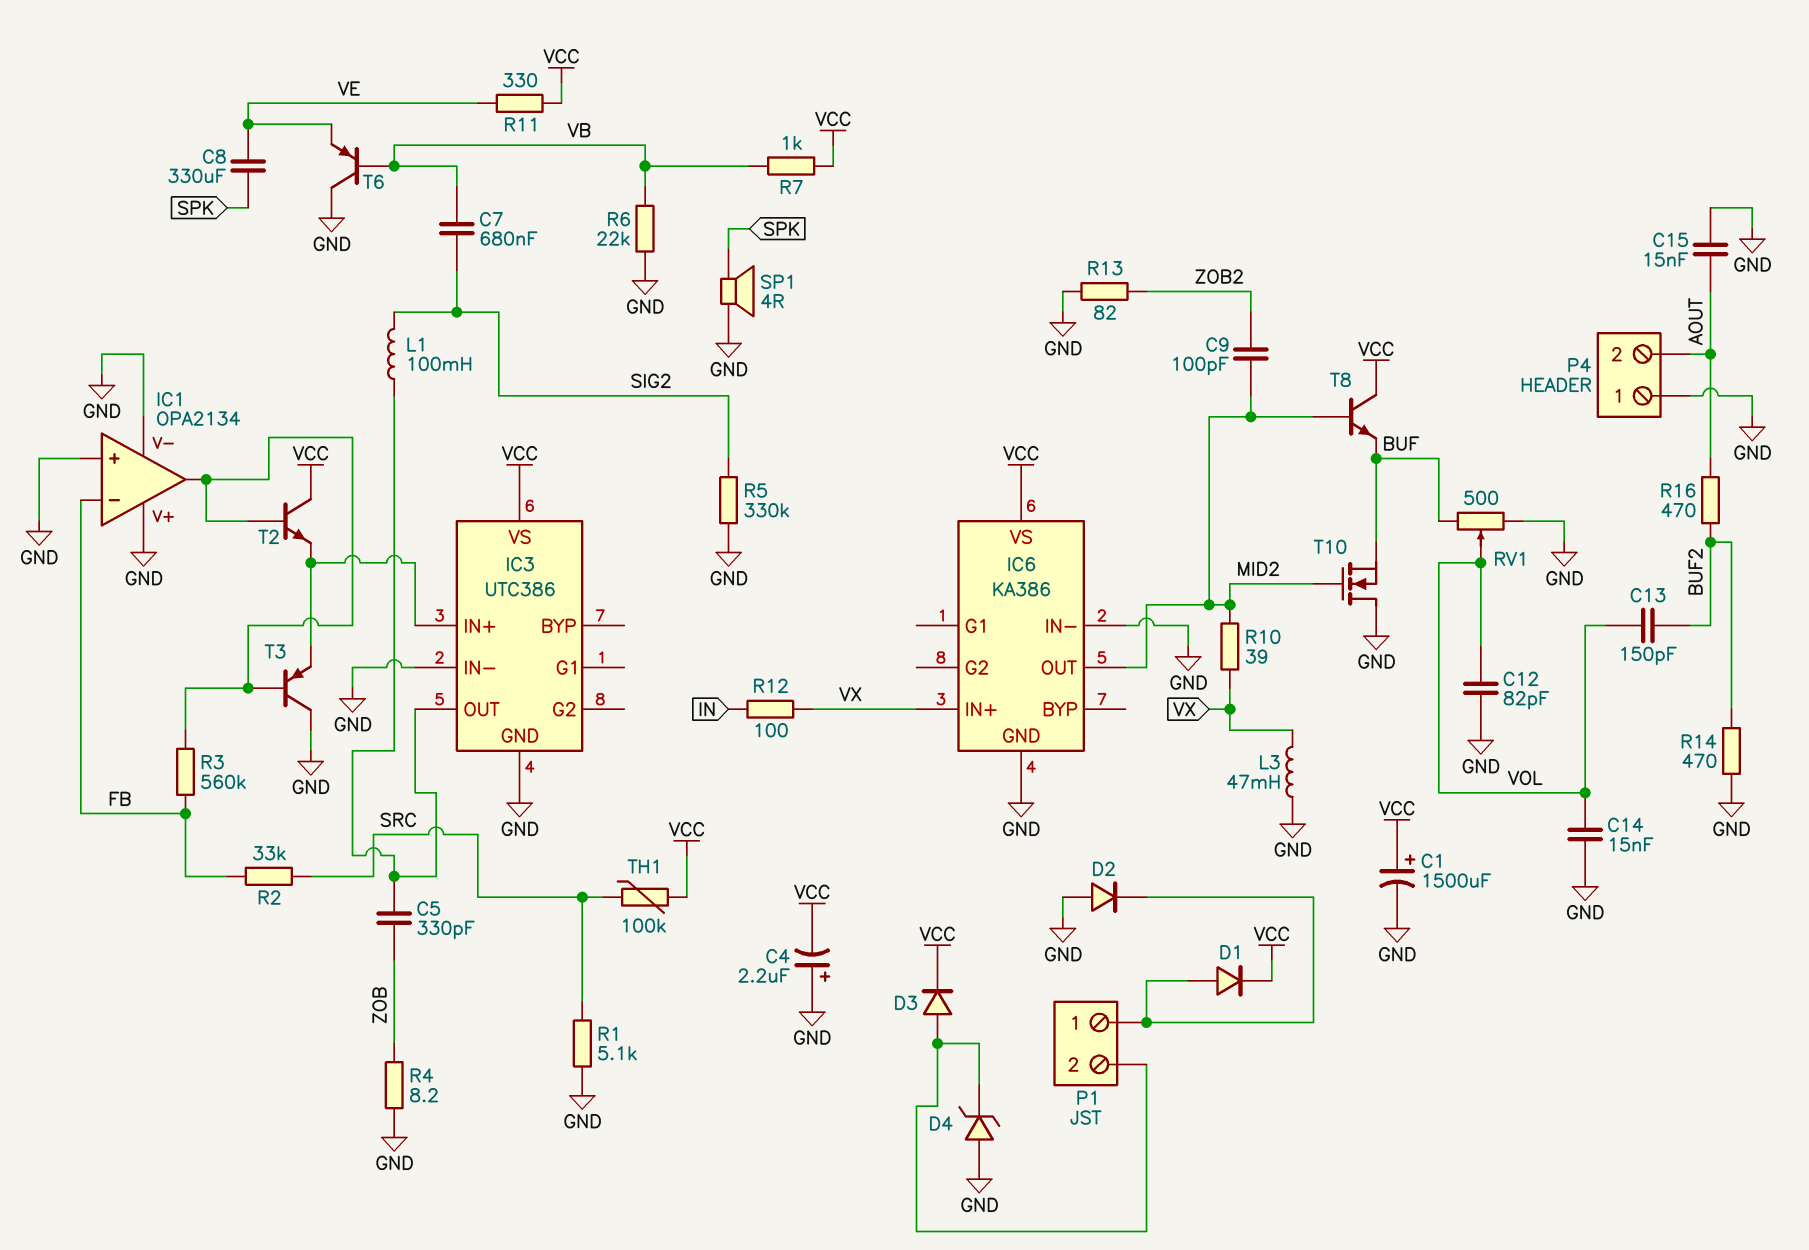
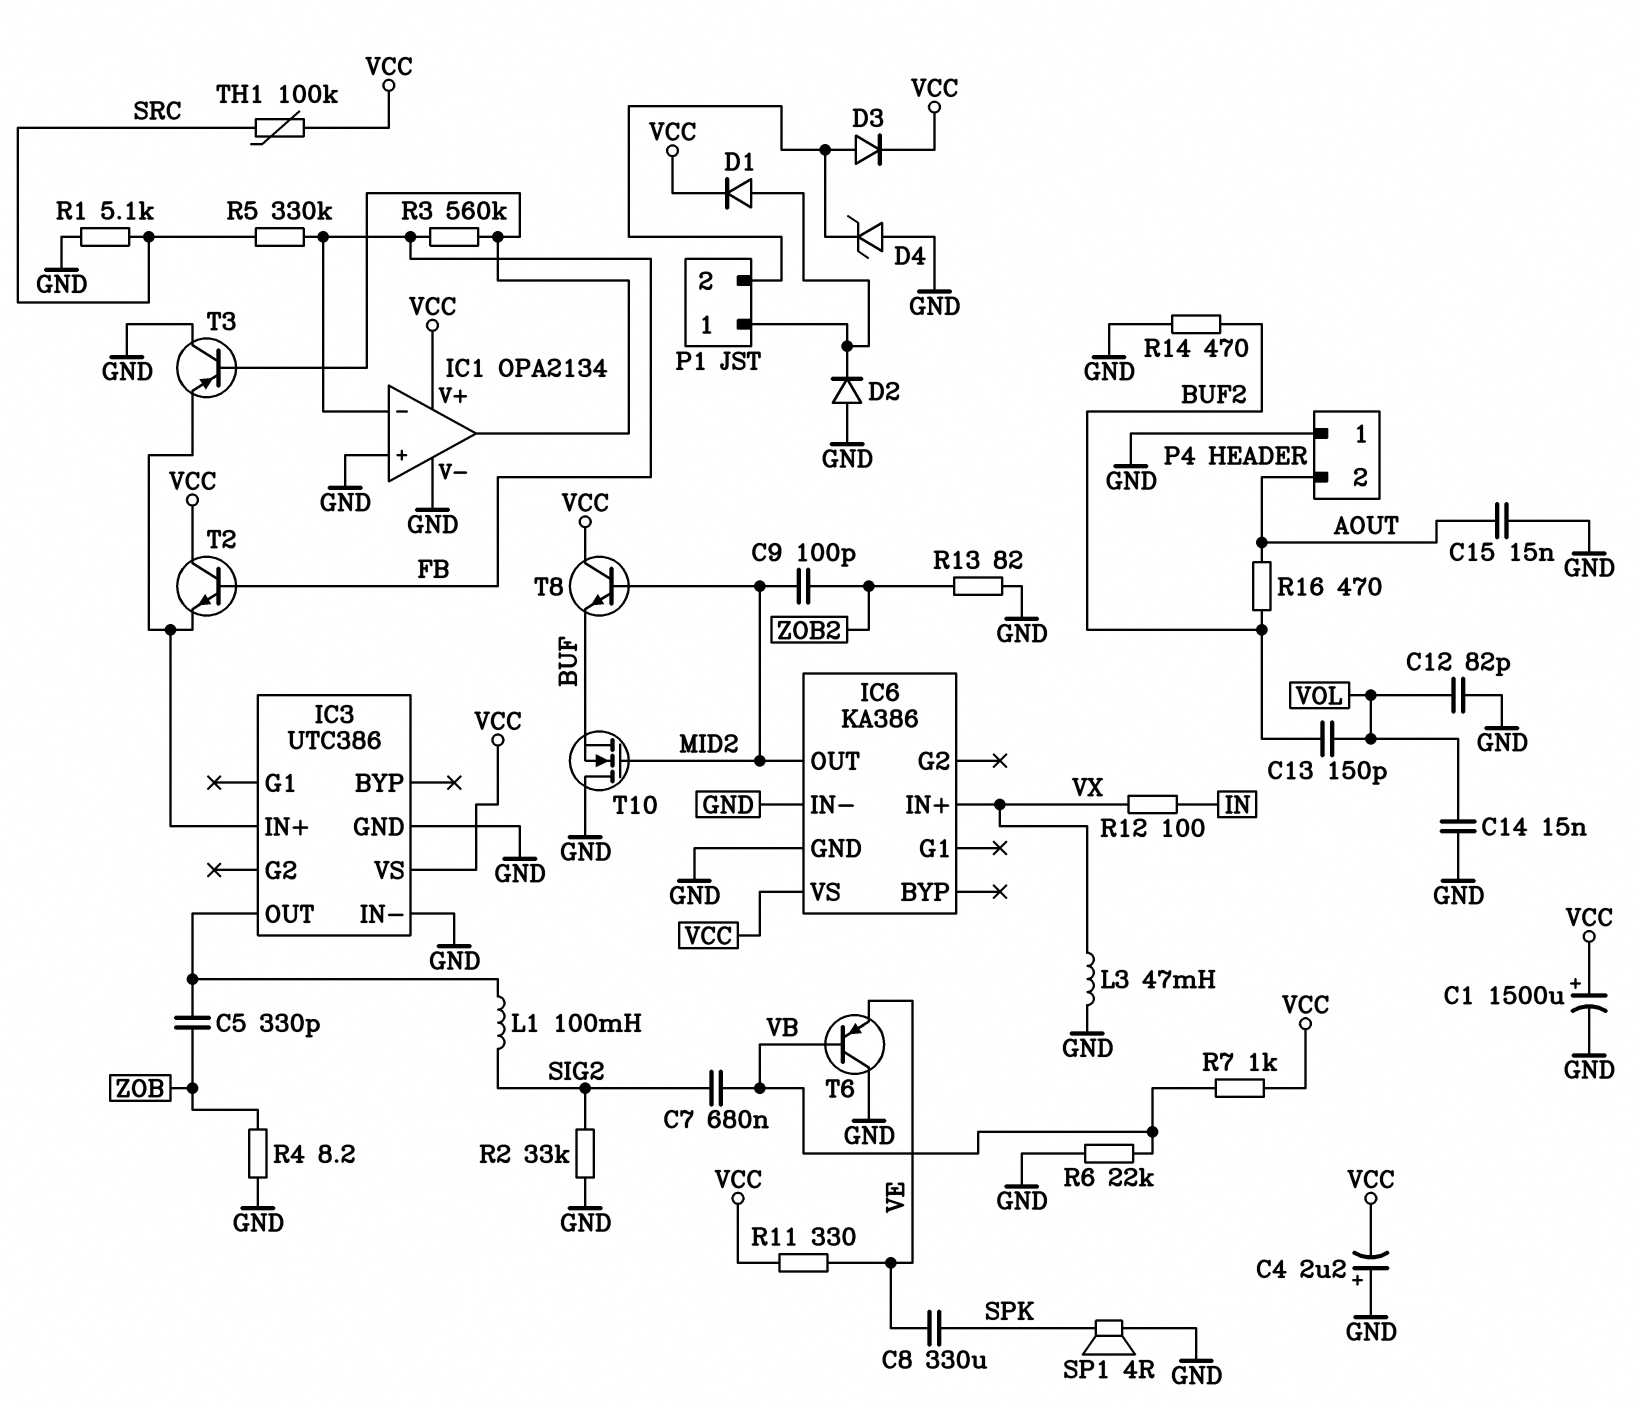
IC1 pin V+: GND -> VCC
R2: 33k (FB, SRC) -> 33k (GND, SIG2)
R5: 330k (GND, SIG2) -> 330k (FB, SRC)
R10: 39 (MID2, VX) -> none
RV1: 500 (BUF, GND, wiper VOL) -> none
T2: NPN (B IC1/out, C VCC, E IC3/IN+) -> NPN (B FB, C VCC, E IC3/IN+)

